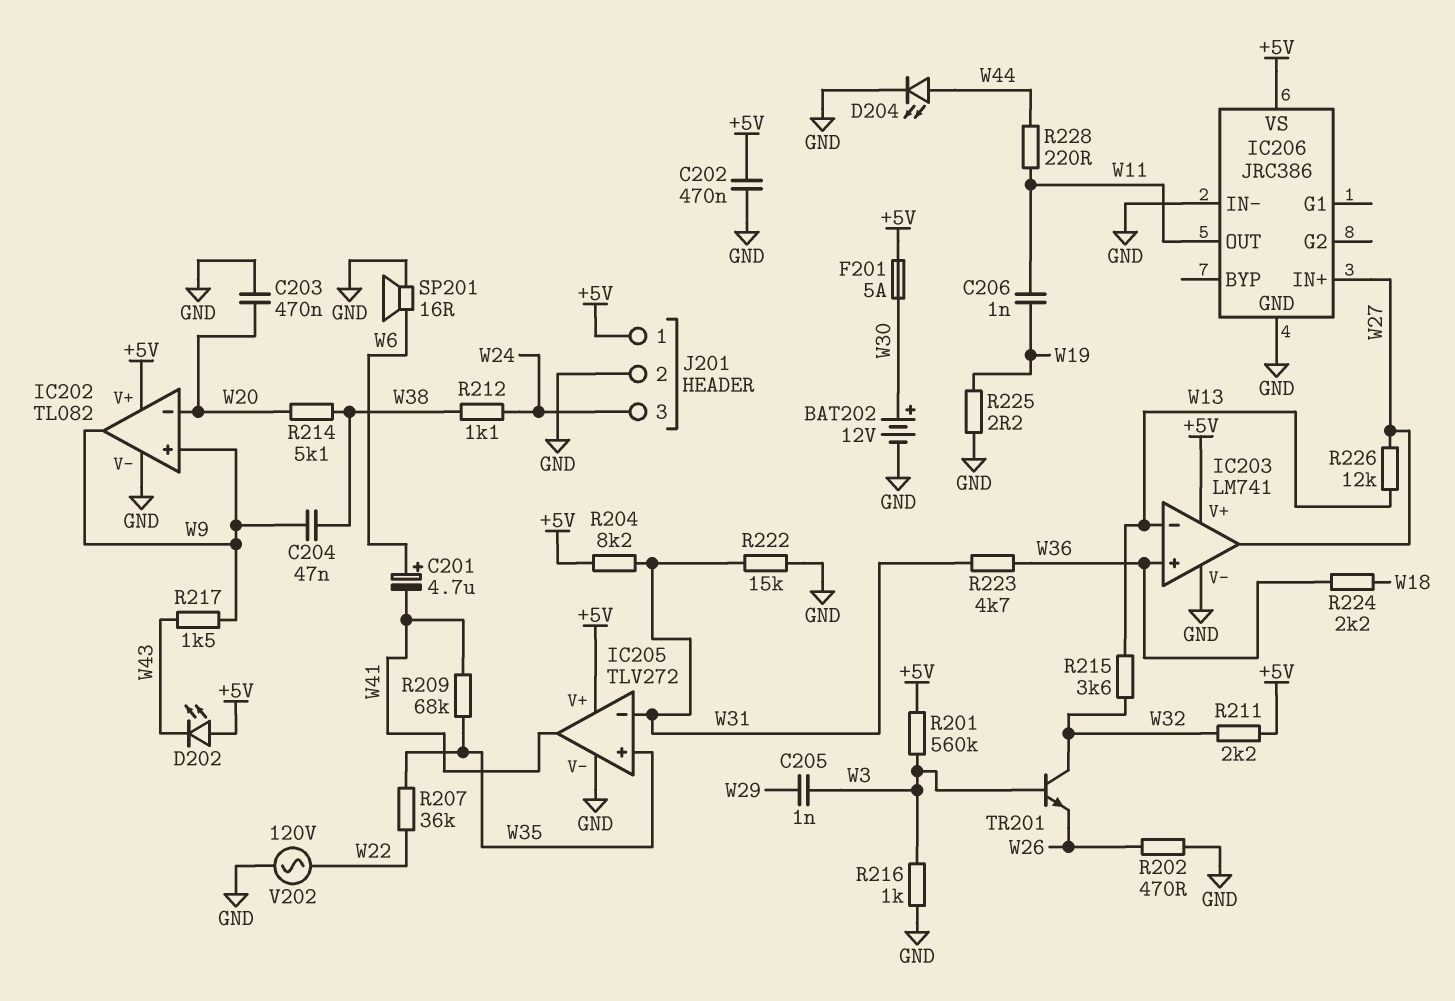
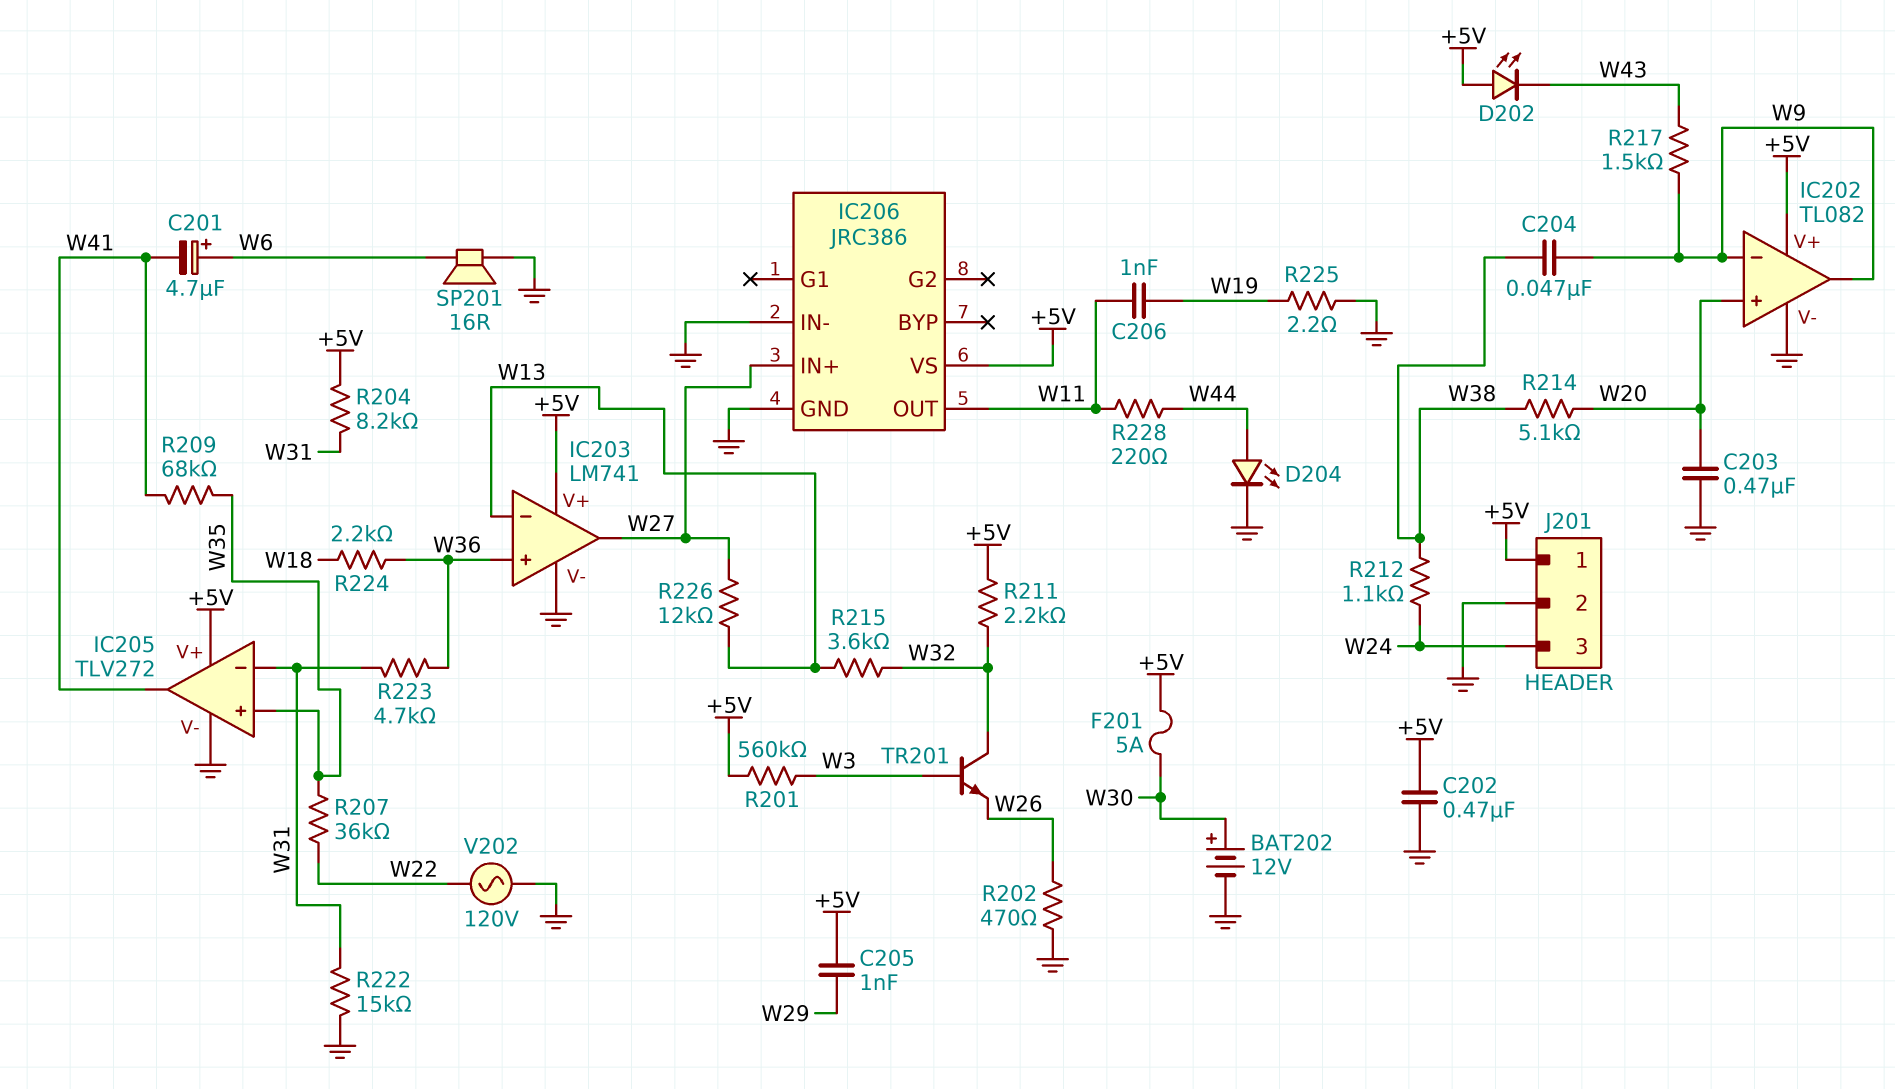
C205: 1nF (W3, W29) -> 1nF (+5V, W29)
IC202 pin in+: W9 -> W20
IC202 pin in-: W20 -> W9
R216: 1k (GND, W3) -> none

